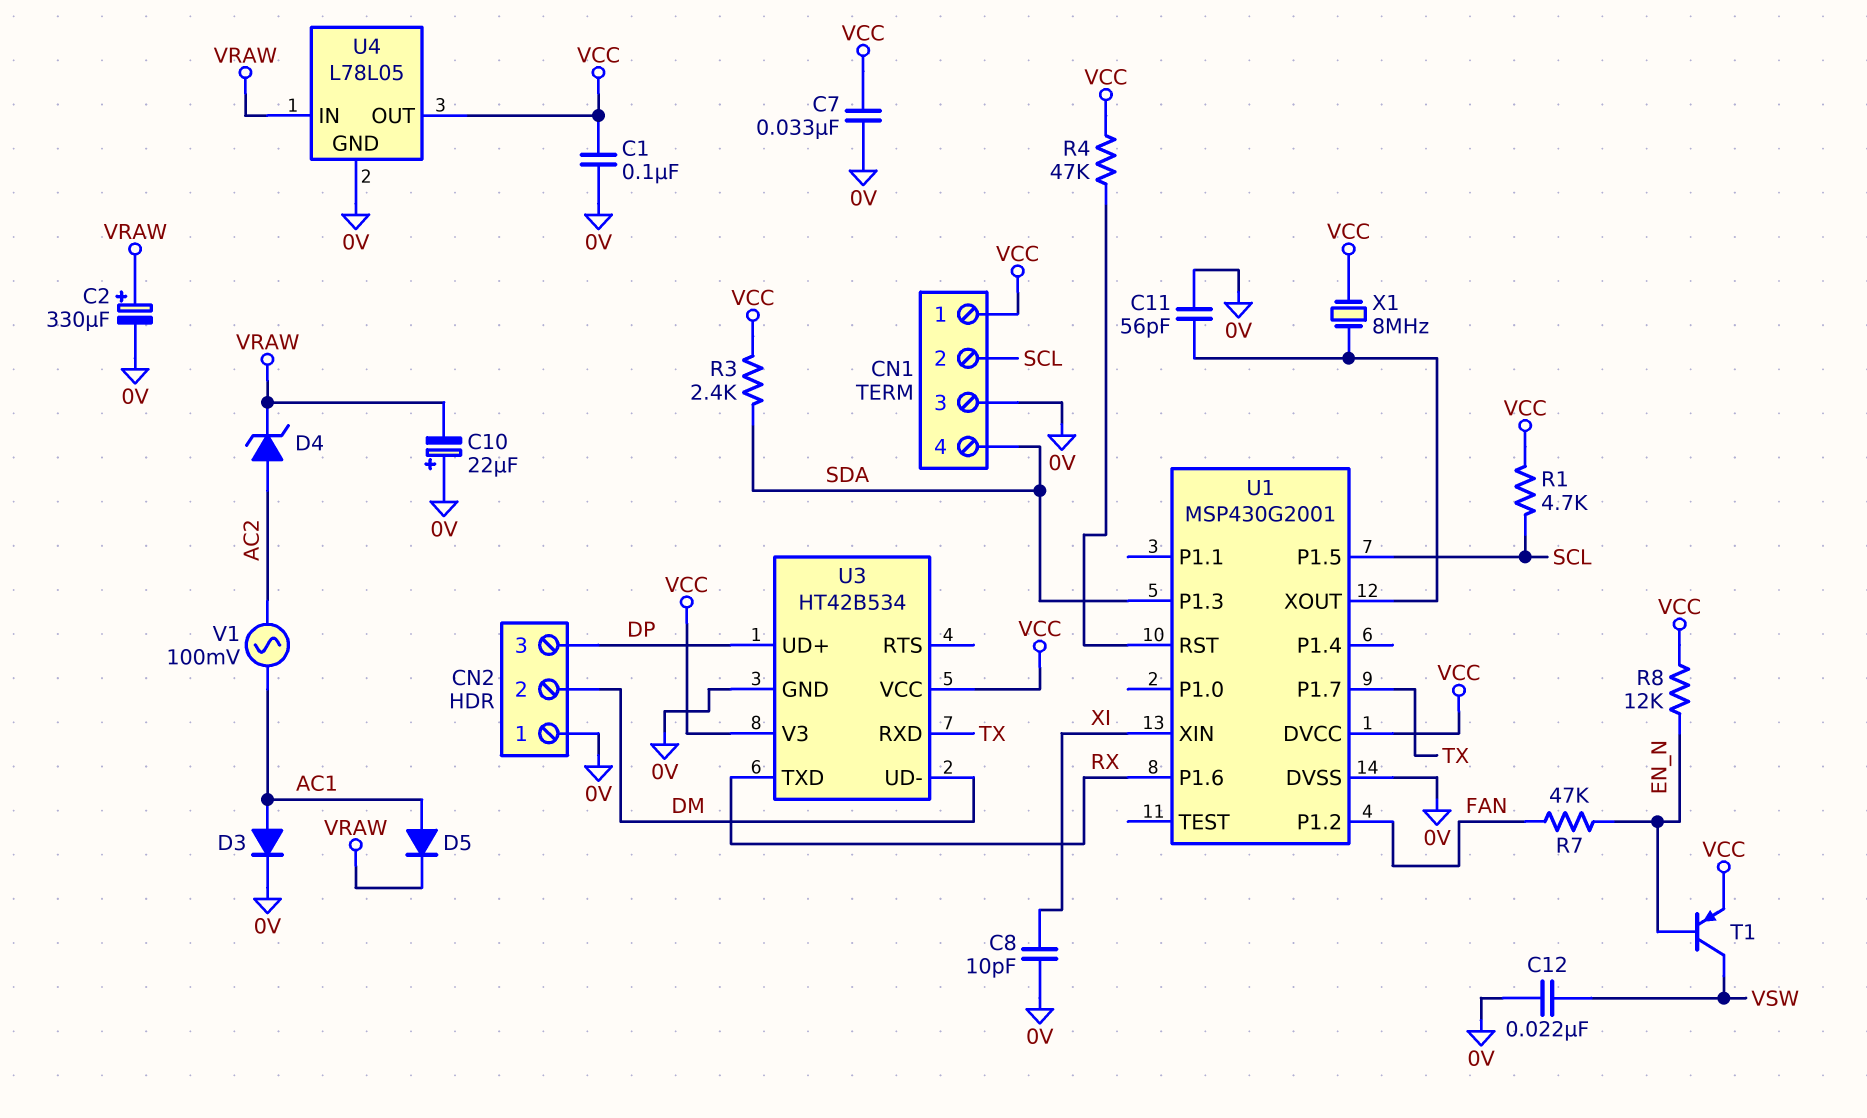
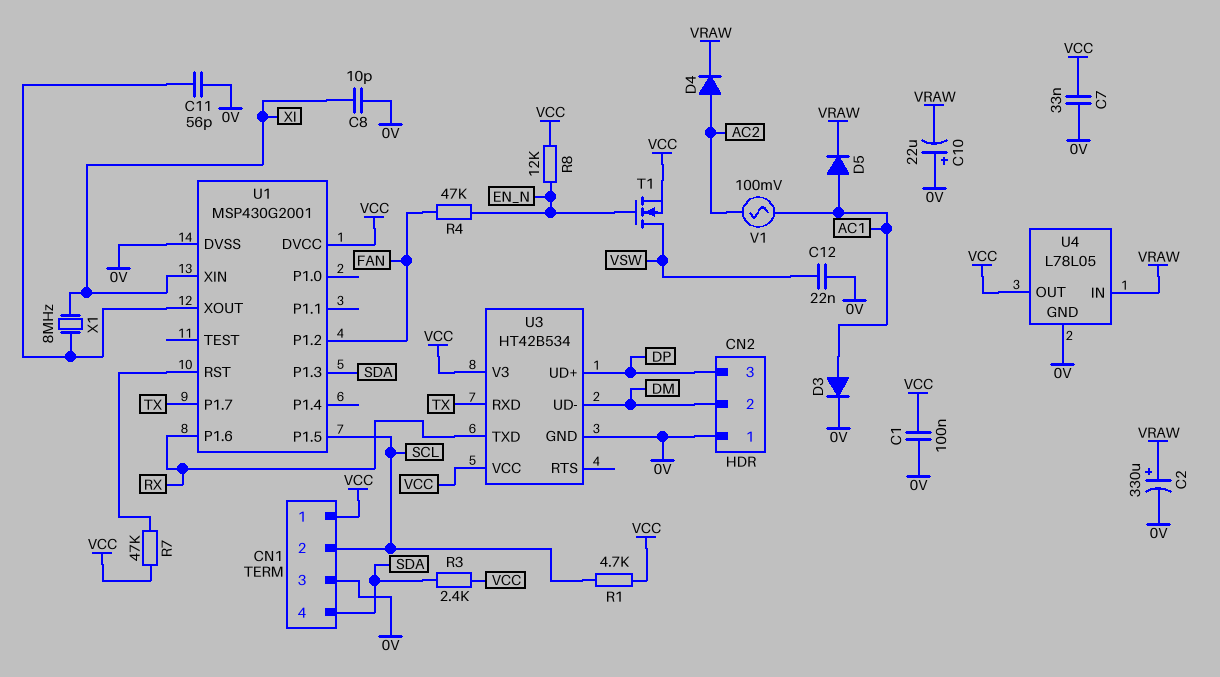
D4: zener (A AC2, K VRAW) -> diode (A AC2, K VRAW)
R4: 47k (U1/RST, VCC) -> 47k (EN_N, FAN)
R7: 47k (EN_N, FAN) -> 47k (U1/RST, VCC)
T1: PNP (B EN_N, C VSW, E VCC) -> NMOS (G EN_N, D VSW, S VCC)
X1: 8MHz (U1/XOUT, VCC) -> 8MHz (U1/XOUT, XI)

